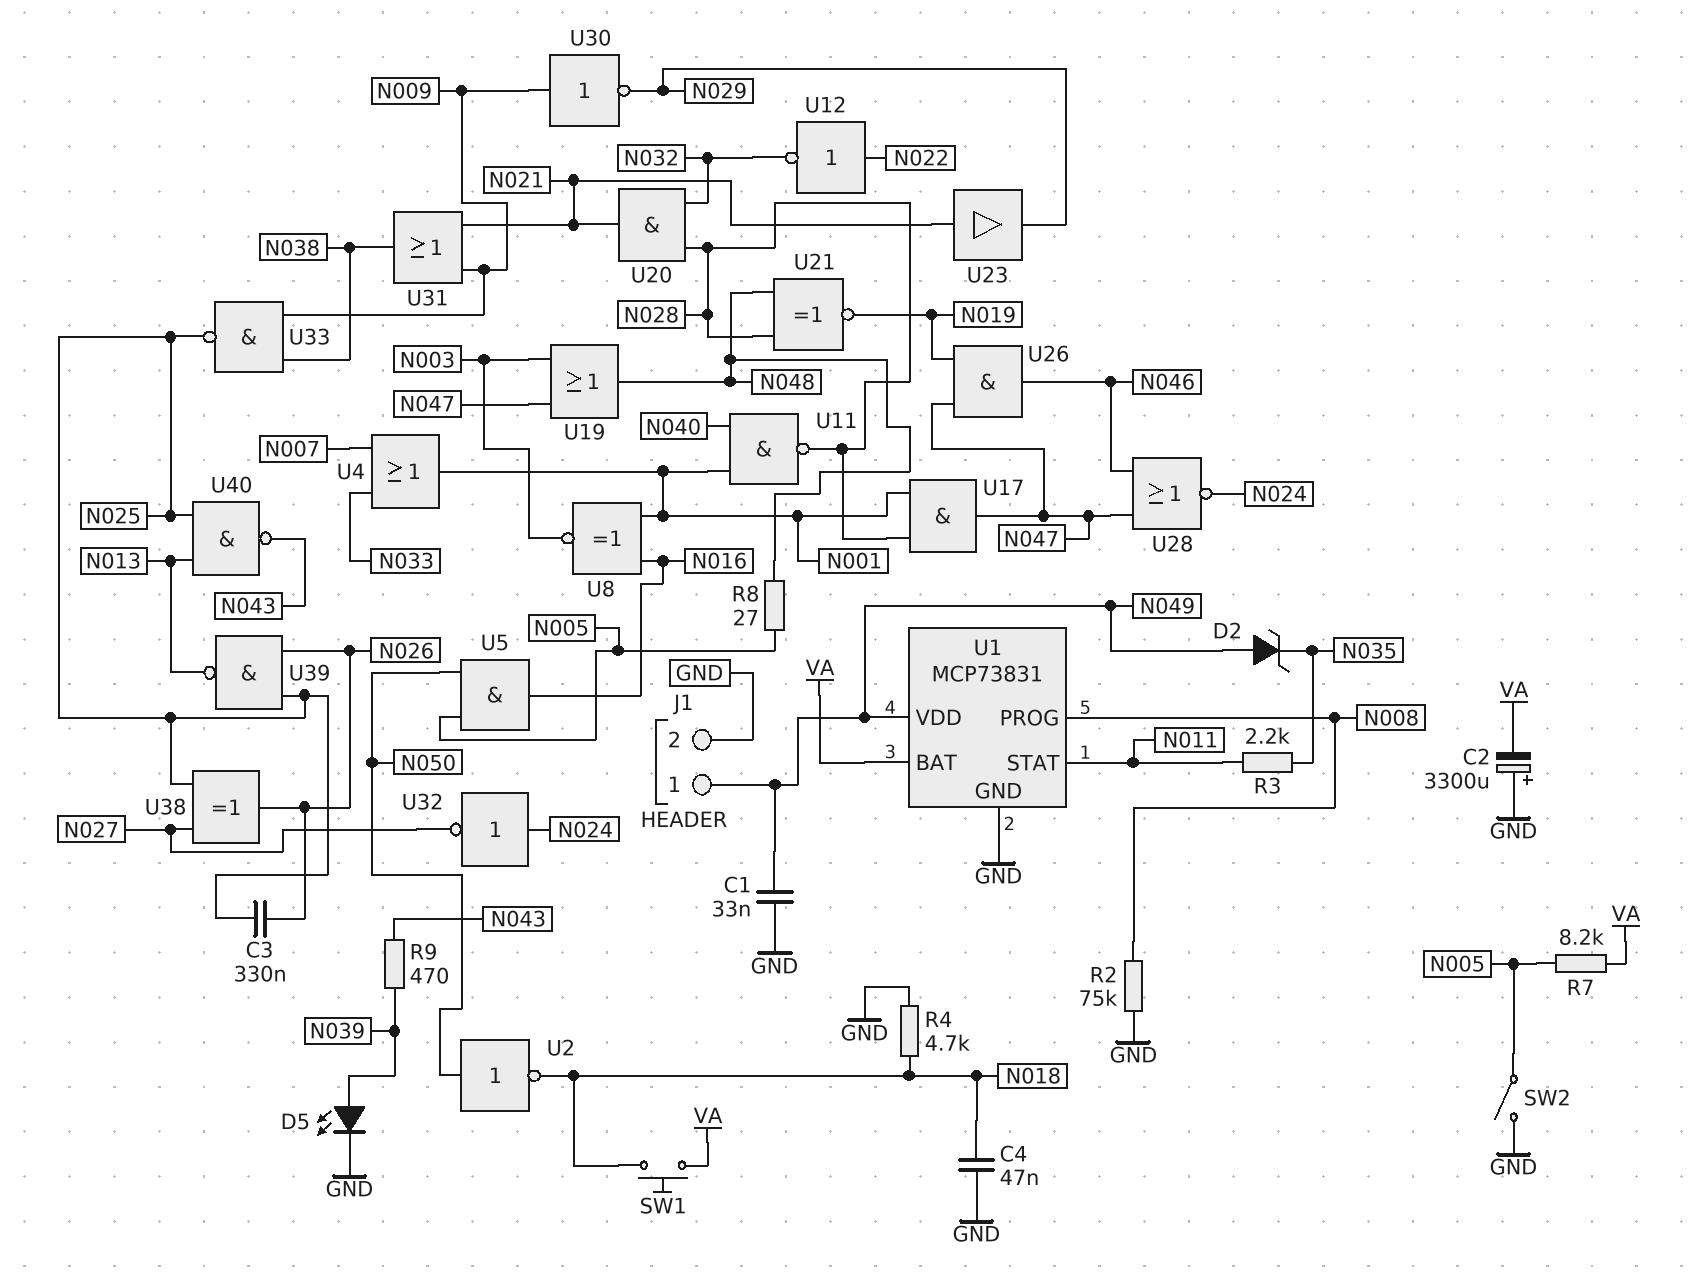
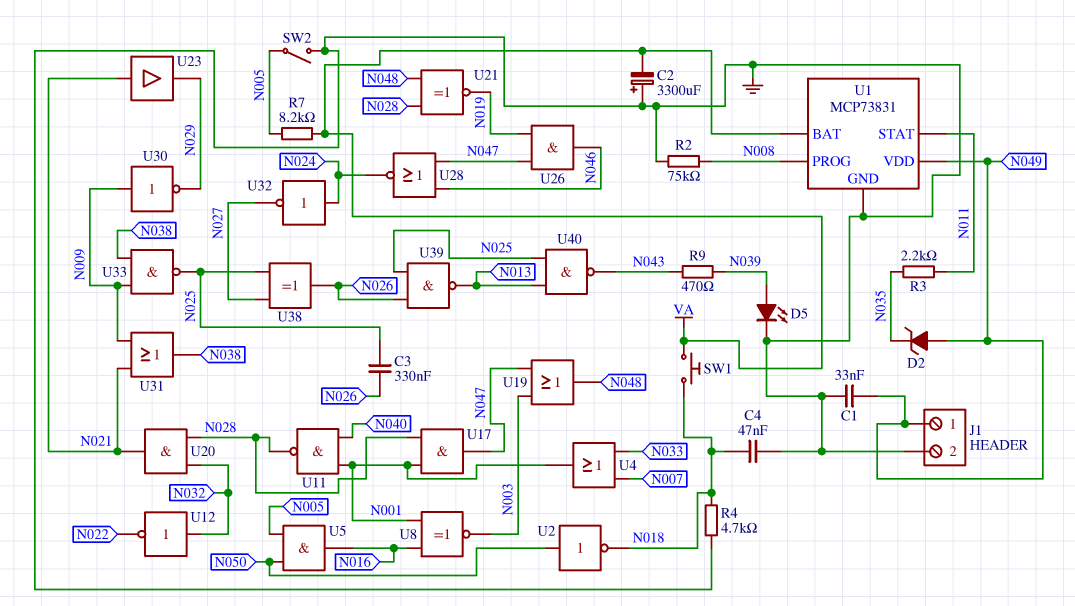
R8: 27 (N005, N048) -> none
U12: NOT (in N022, out N032) -> NOT (in N032, out N022)

